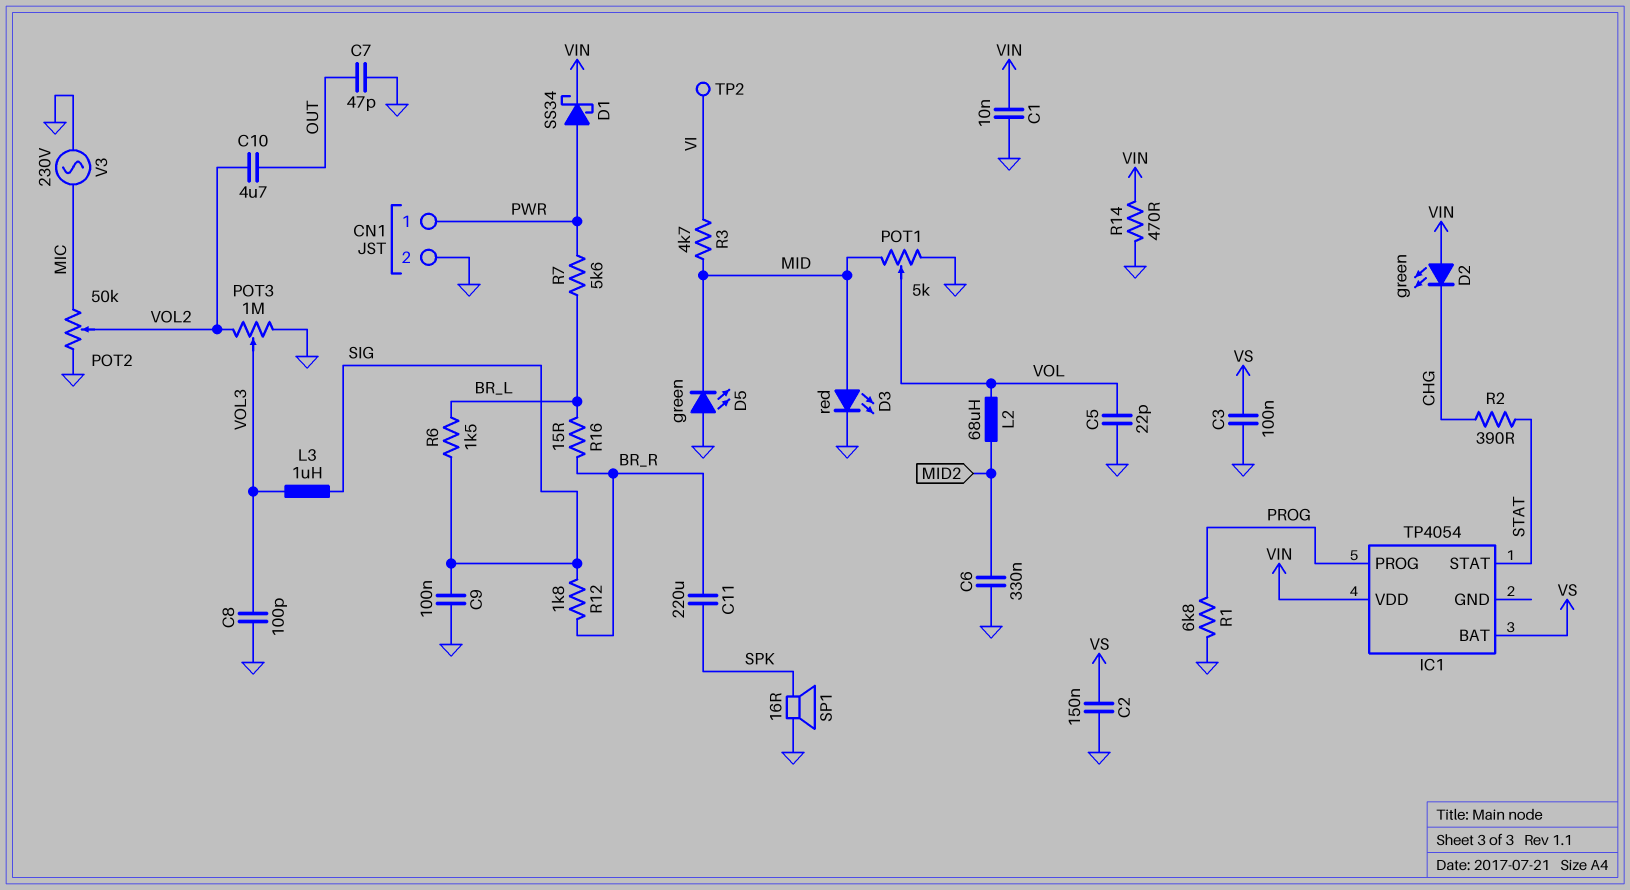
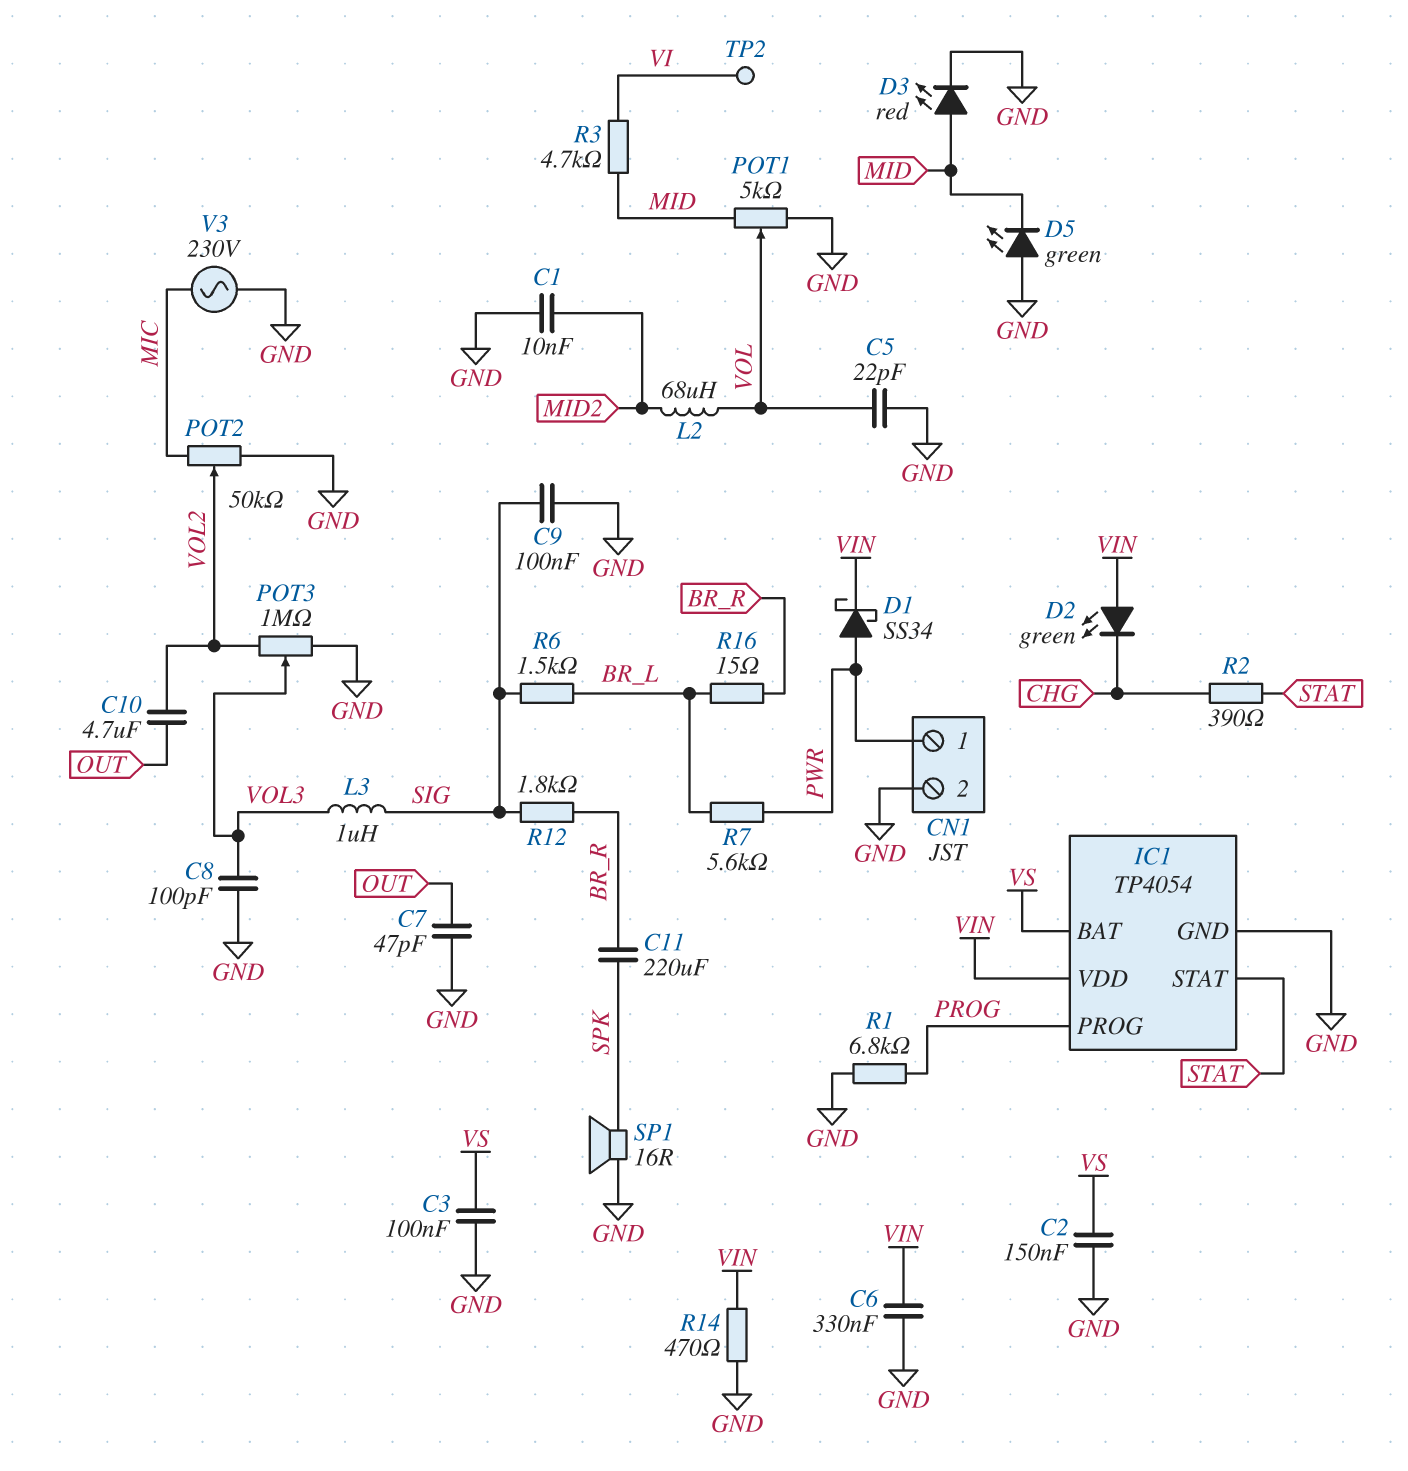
C1: 10nF (GND, VIN) -> 10nF (GND, MID2)
C6: 330nF (GND, MID2) -> 330nF (GND, VIN)
IC1 pin GND: none -> GND

